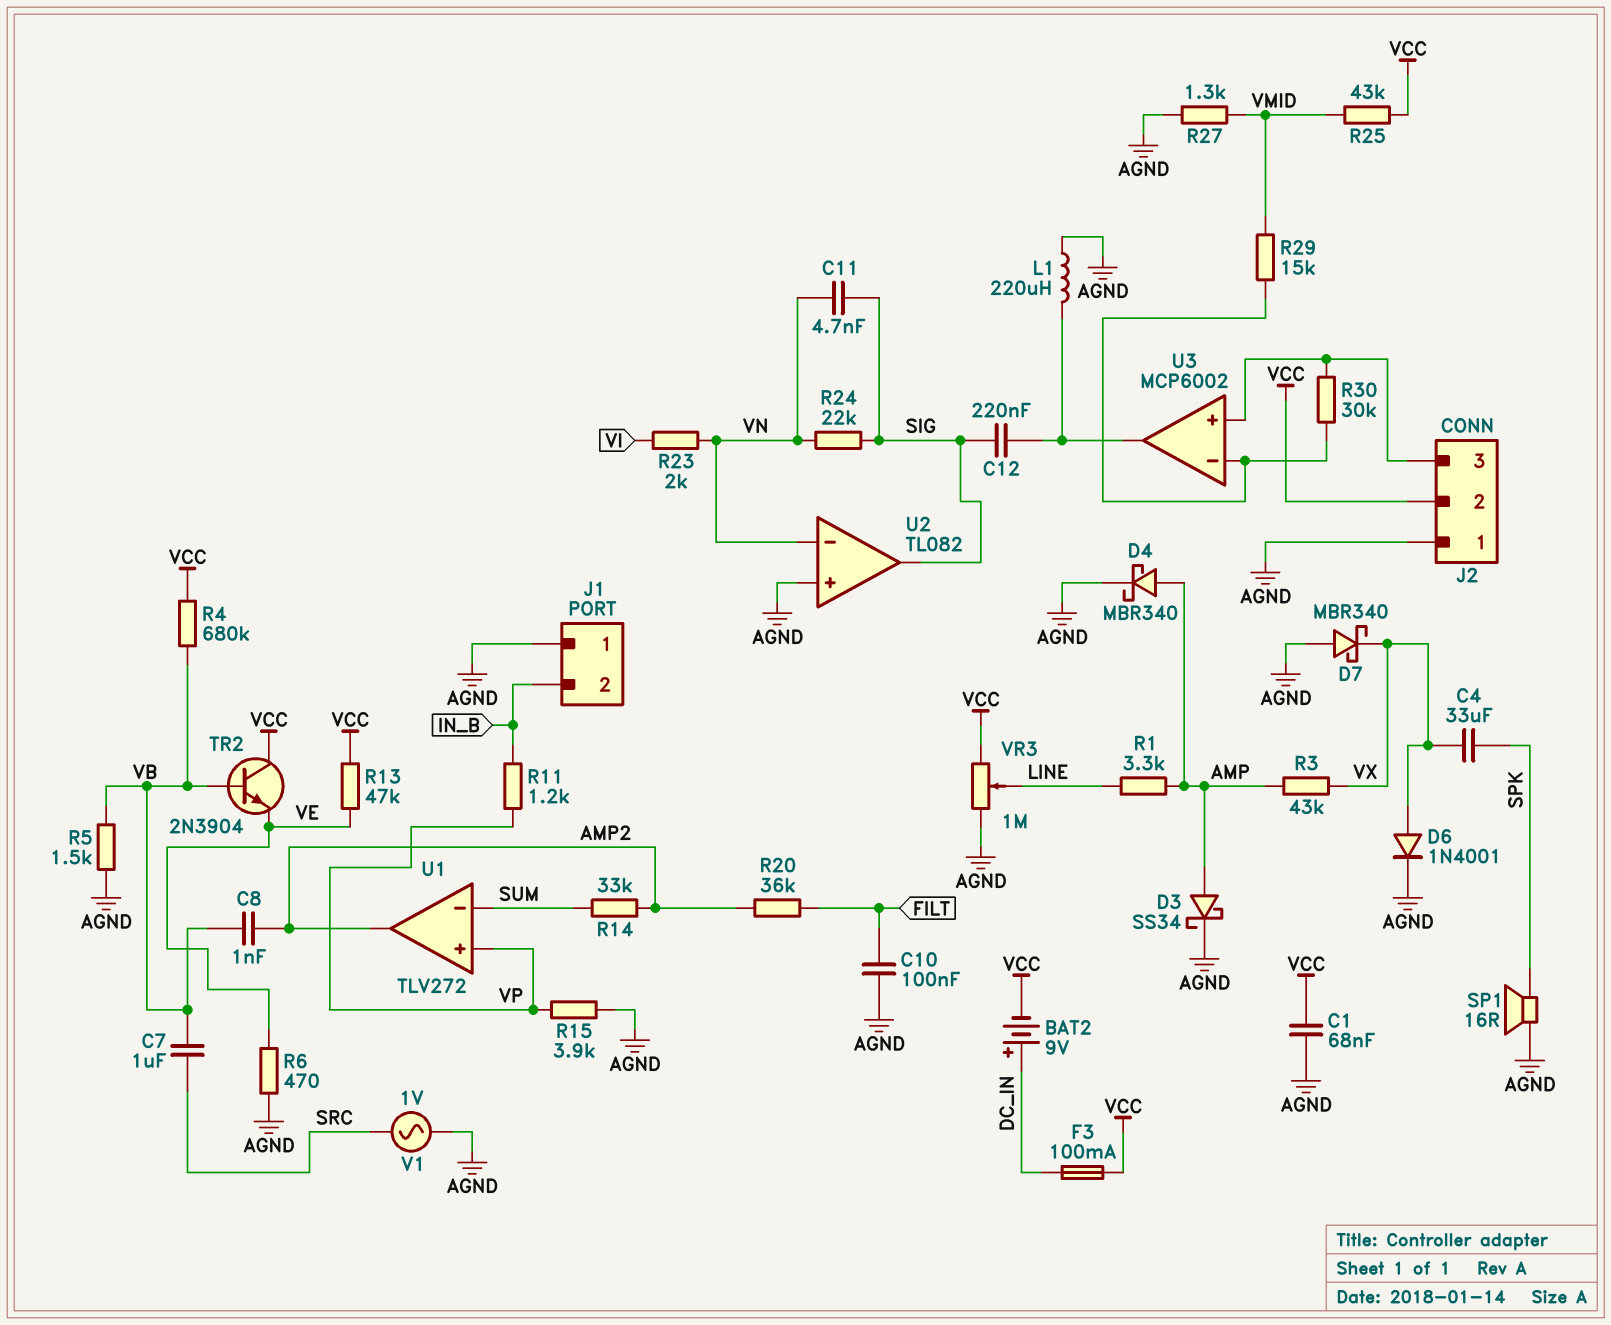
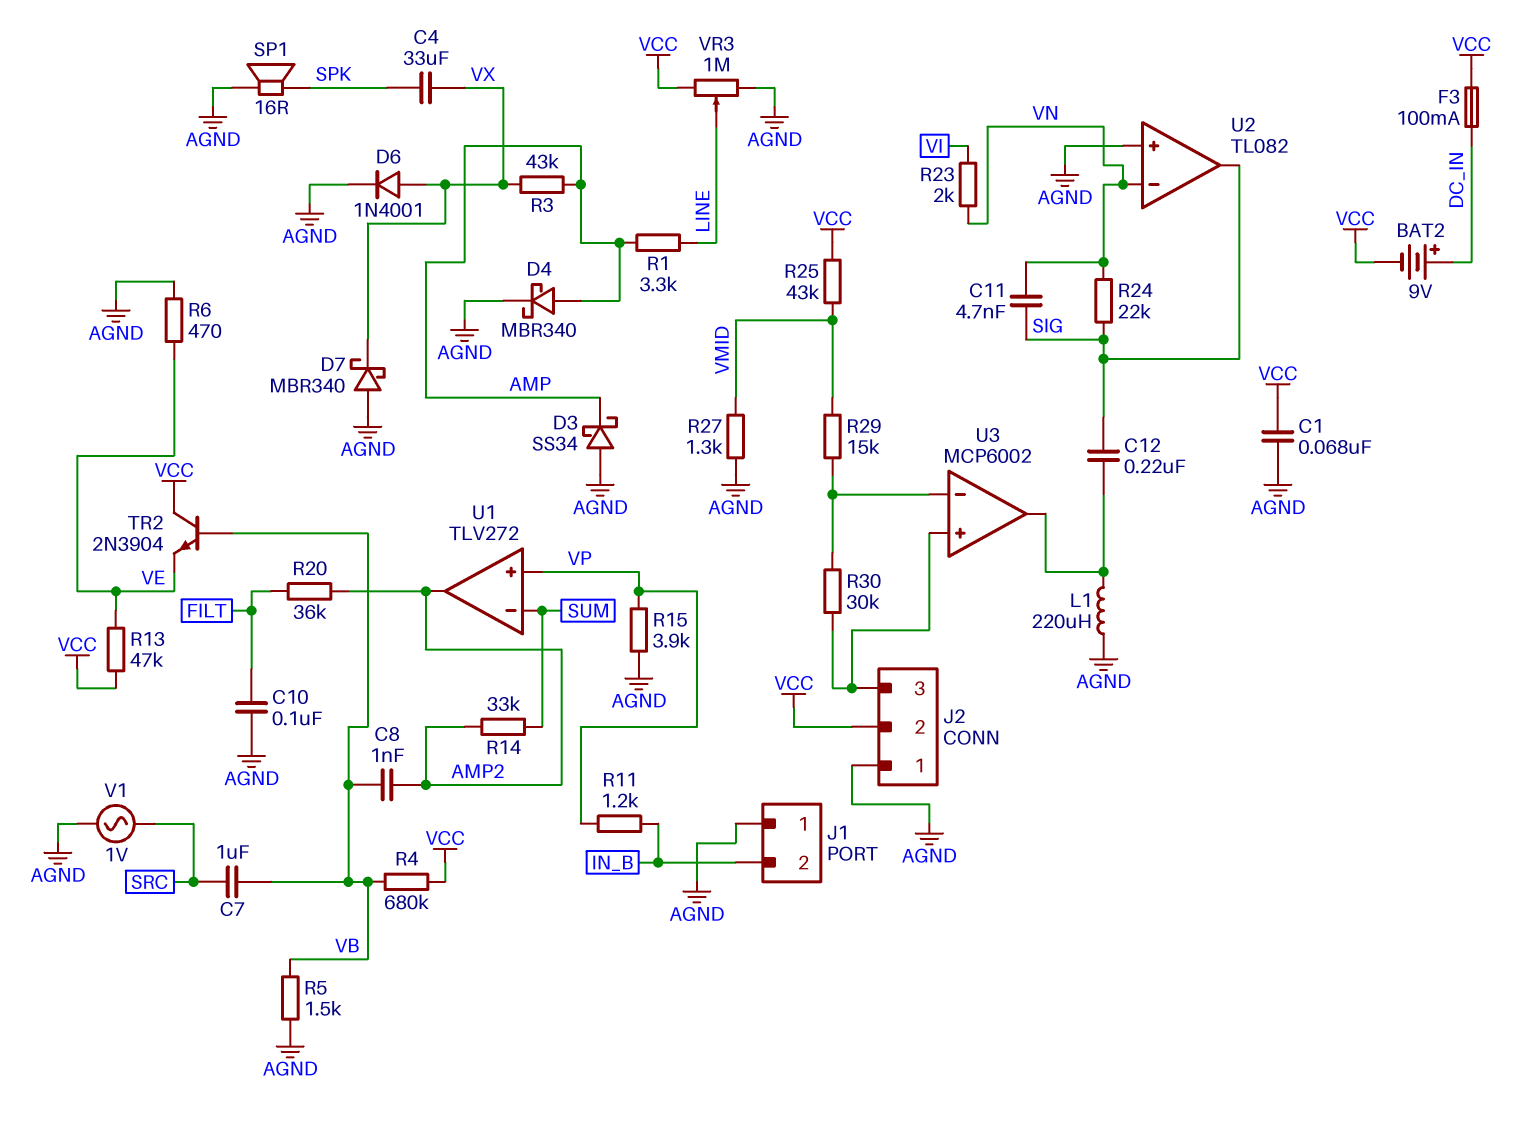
D3: schottky SS34 (A AMP, K AGND) -> schottky SS34 (A AGND, K AMP)

